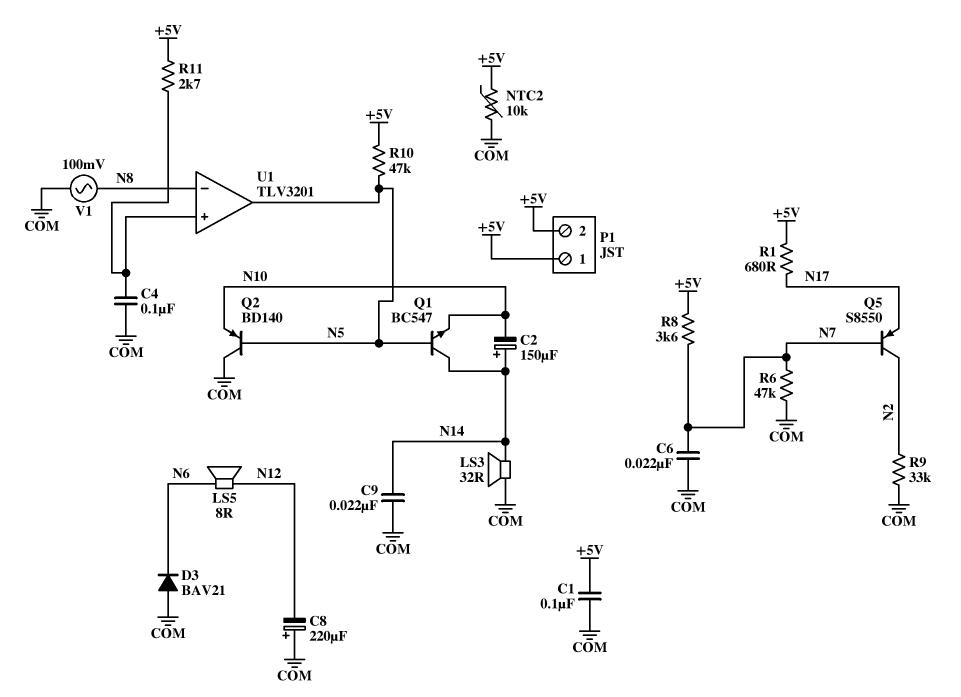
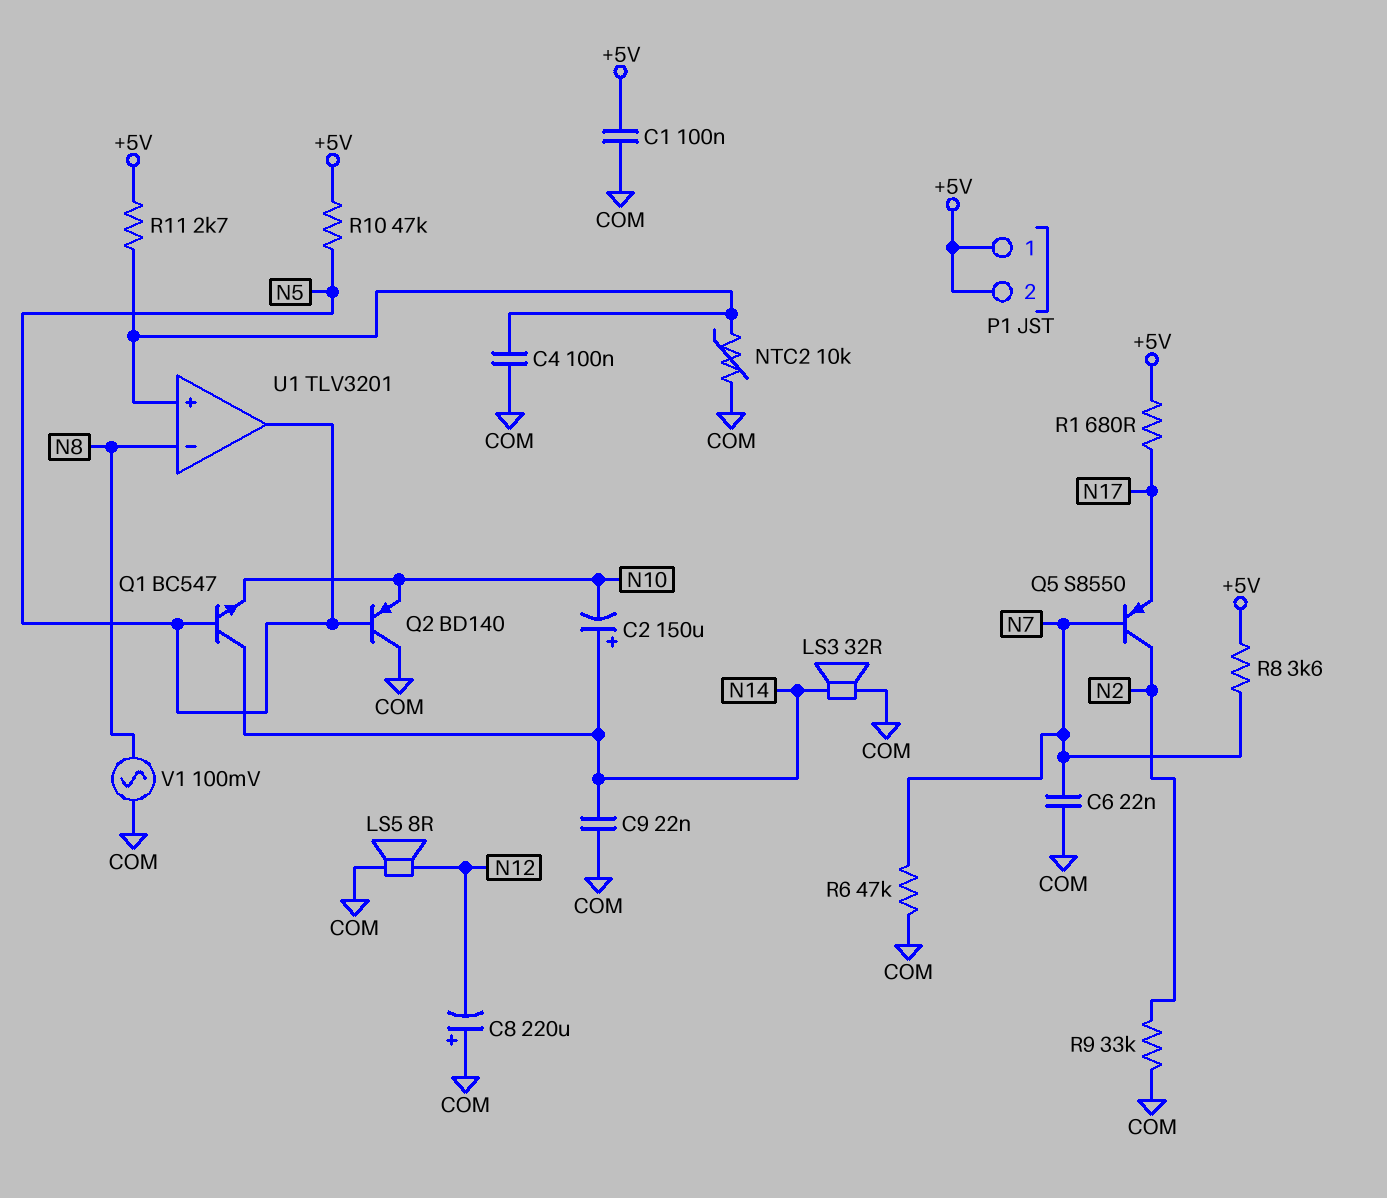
D3: diode BAV21 (A COM, K N6) -> none
LS5: speaker 8R (N6, N12) -> speaker 8R (COM, N12)
NTC2: 10k (+5V, COM) -> 10k (COM, U1/in+)

